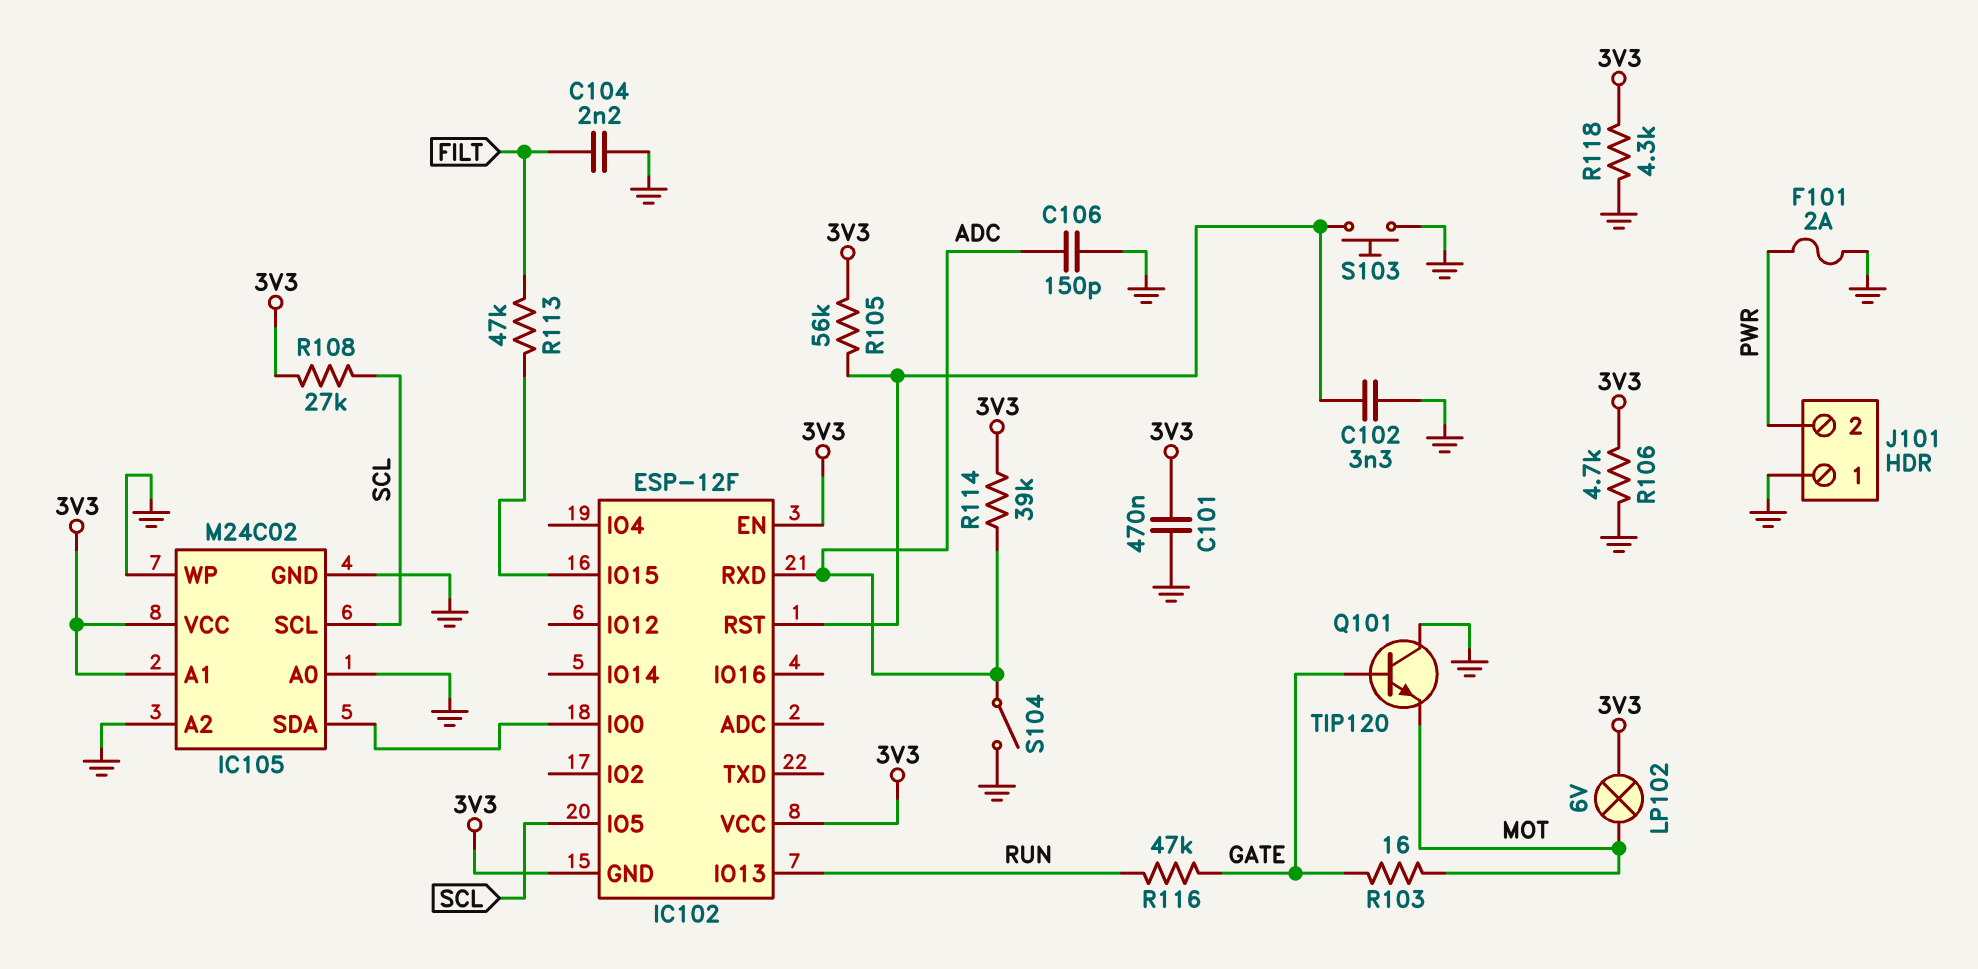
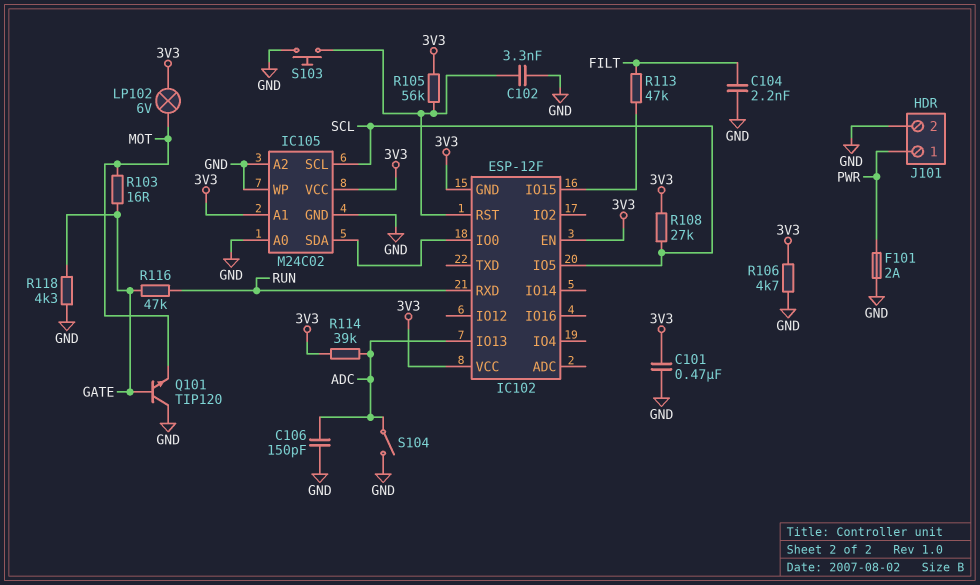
IC102 pin IO13: RUN -> ADC
IC102 pin RXD: ADC -> RUN
J101 pin 1: GND -> PWR
J101 pin 2: PWR -> GND
R118: 4.3k (3V3, GND) -> 4.3k (GATE, GND)

